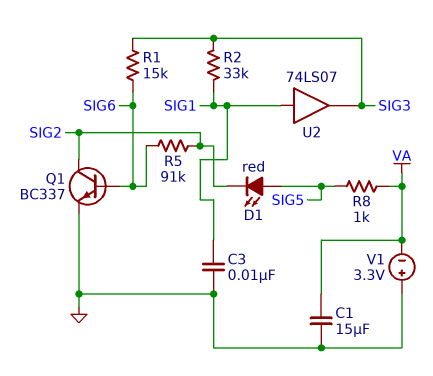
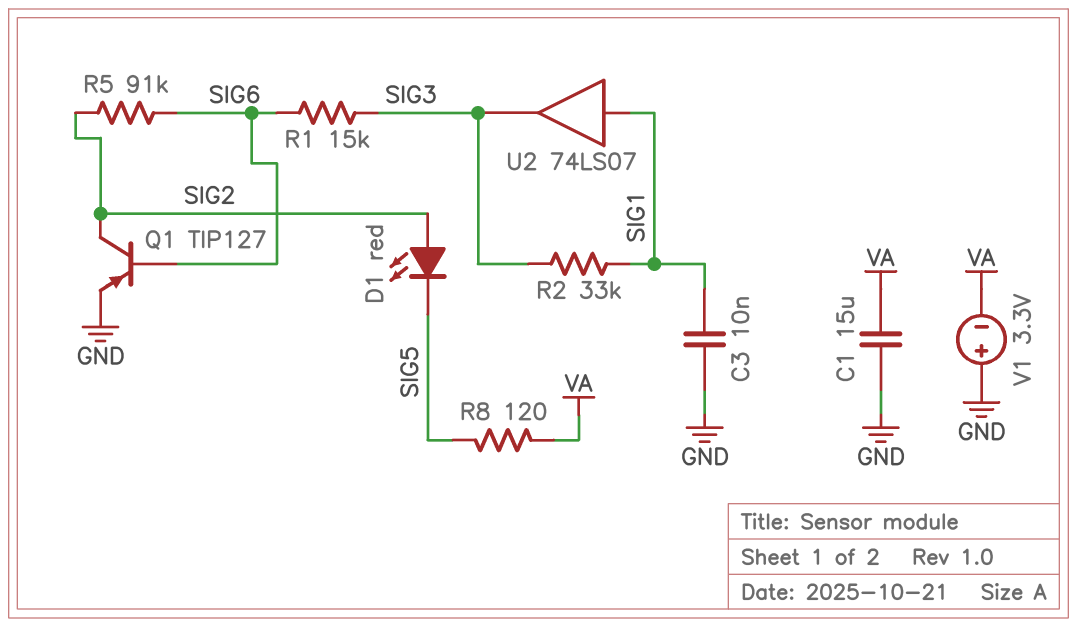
D1: LED red (A SIG5, K SIG2) -> LED red (A SIG2, K SIG5)
Q1: NPN BC337 (B SIG6, C SIG2, E GND) -> PNP TIP127 (B SIG6, C SIG2, E GND)
R8: 1k (SIG5, VA) -> 120 (SIG5, VA)

